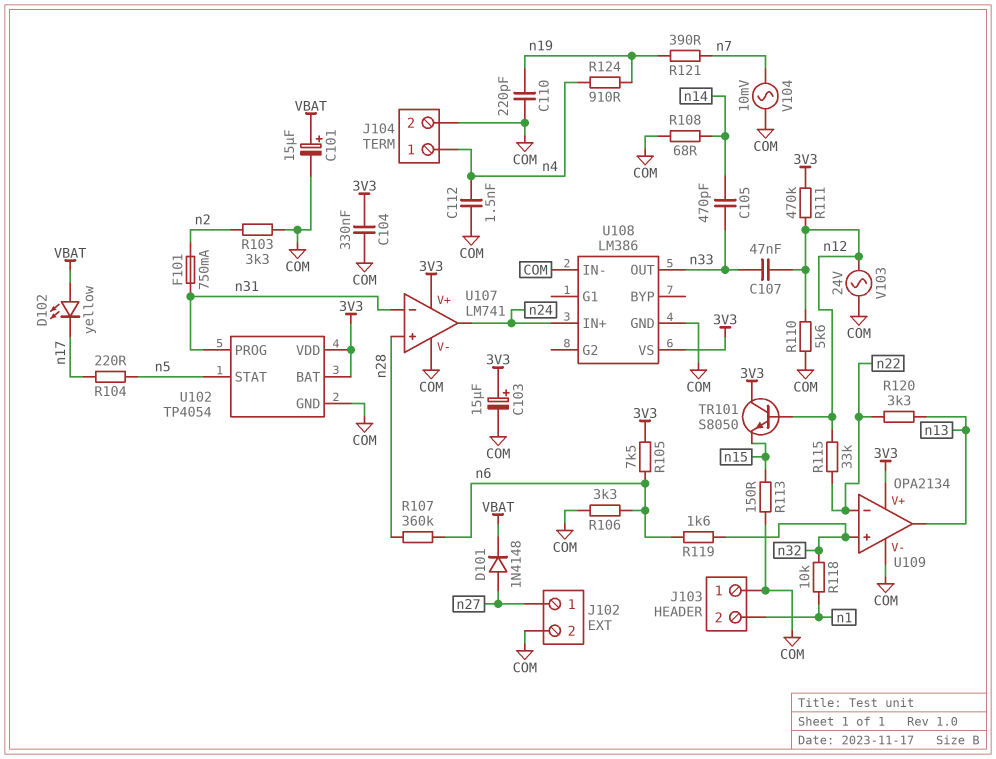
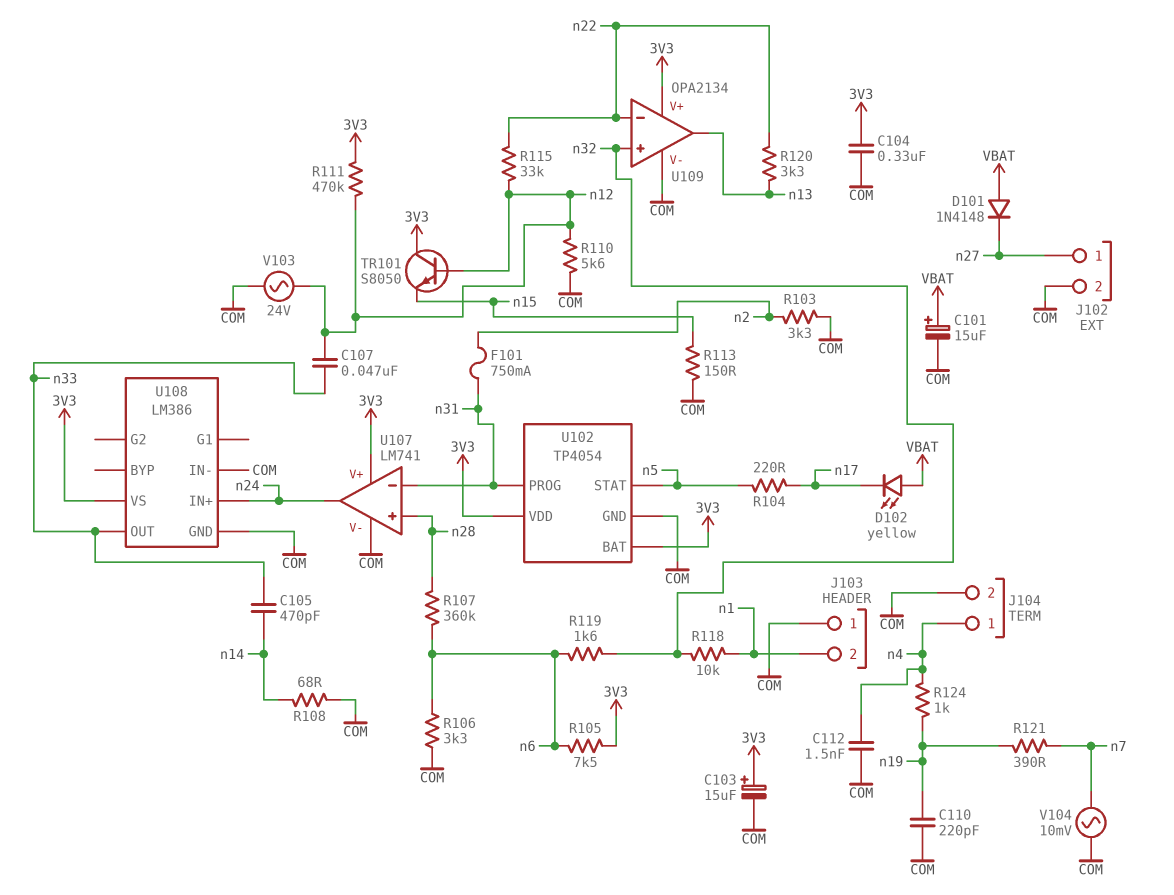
D101: diode 1N4148 (A n27, K VBAT) -> diode 1N4148 (A VBAT, K n27)
R124: 910 (n4, n19) -> 1k (n4, n19)

